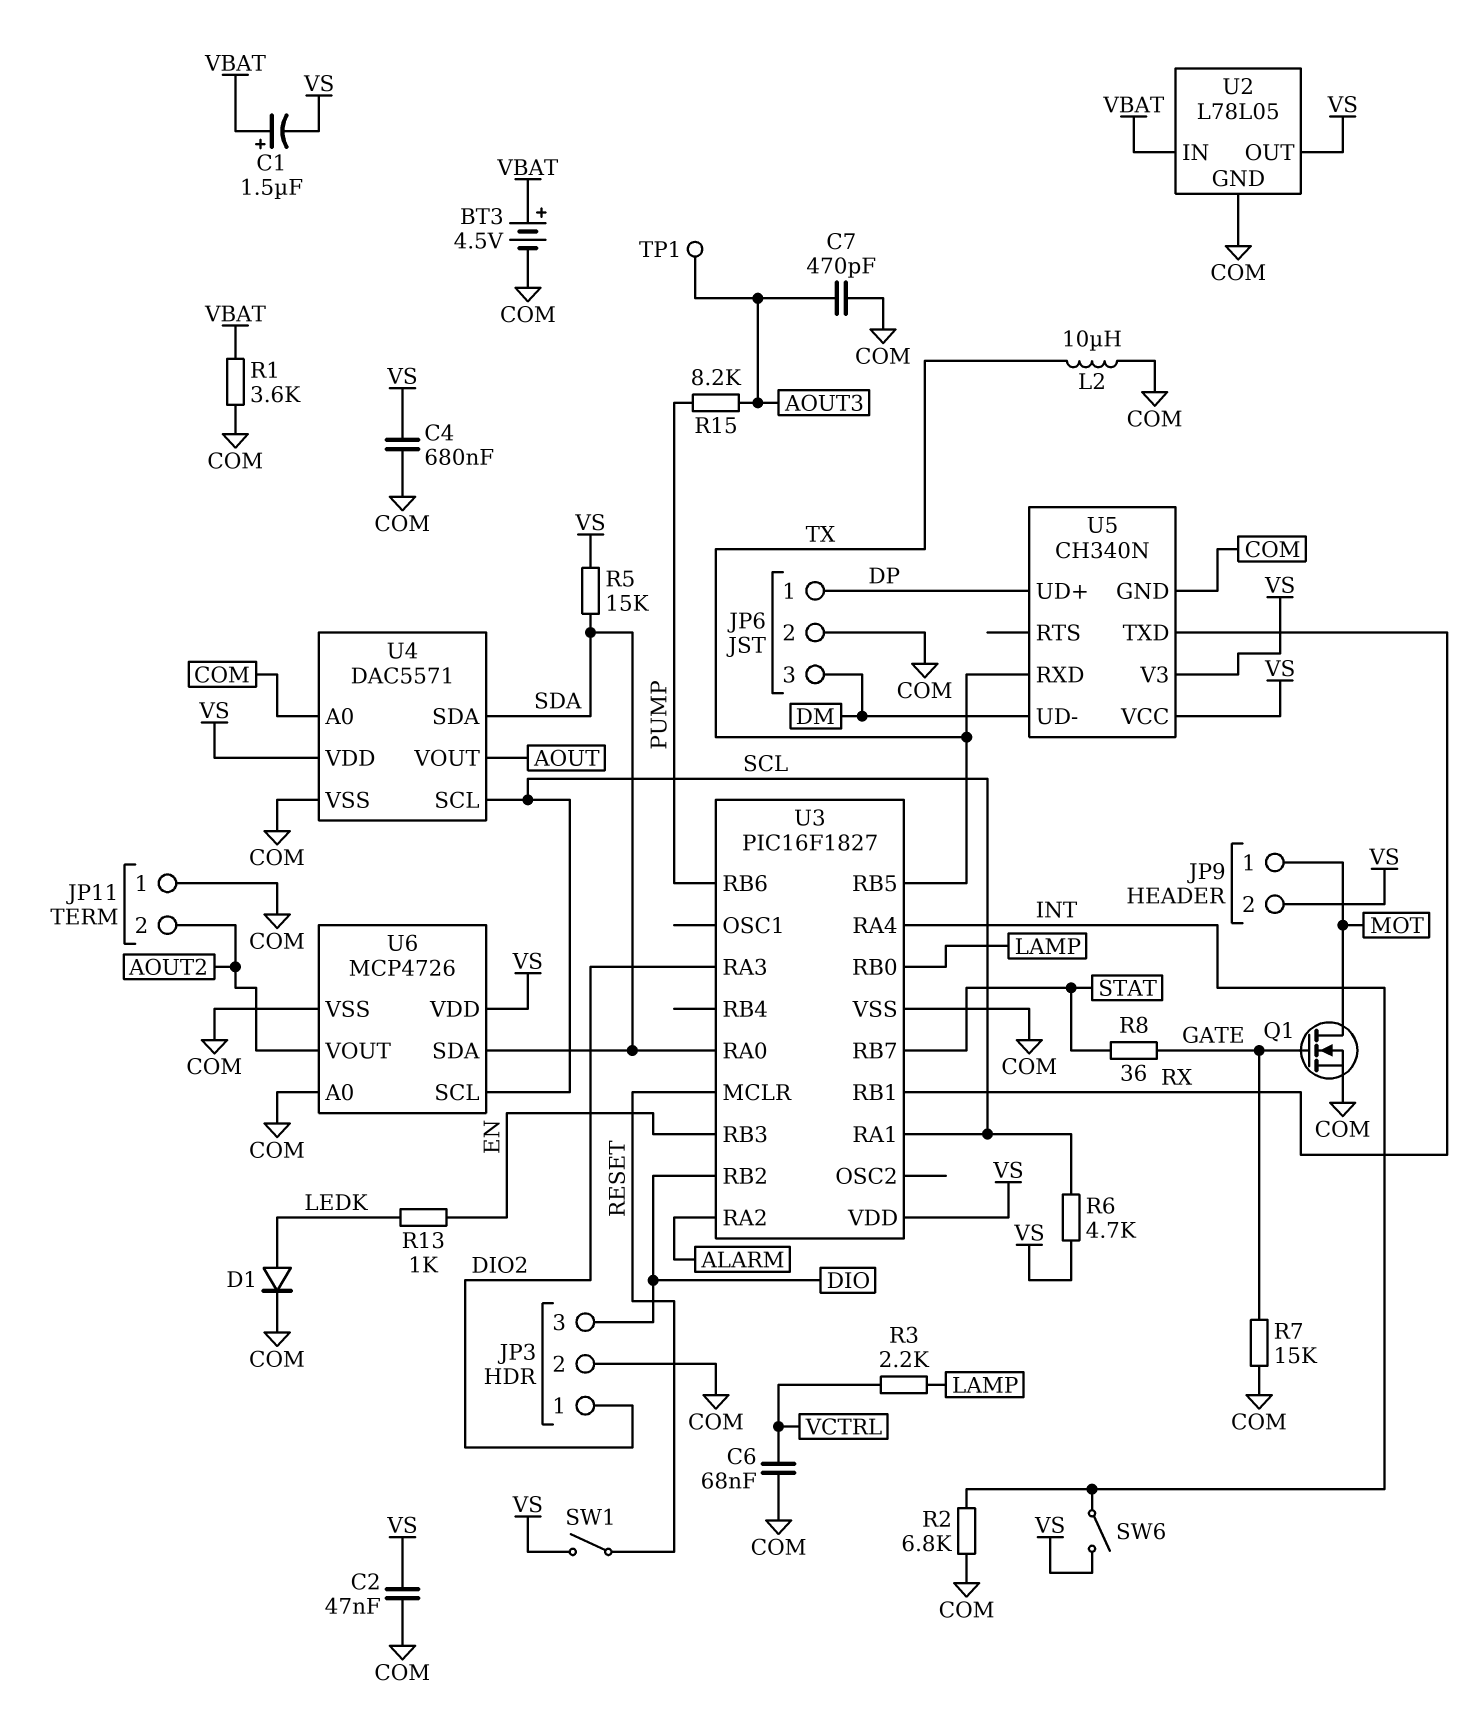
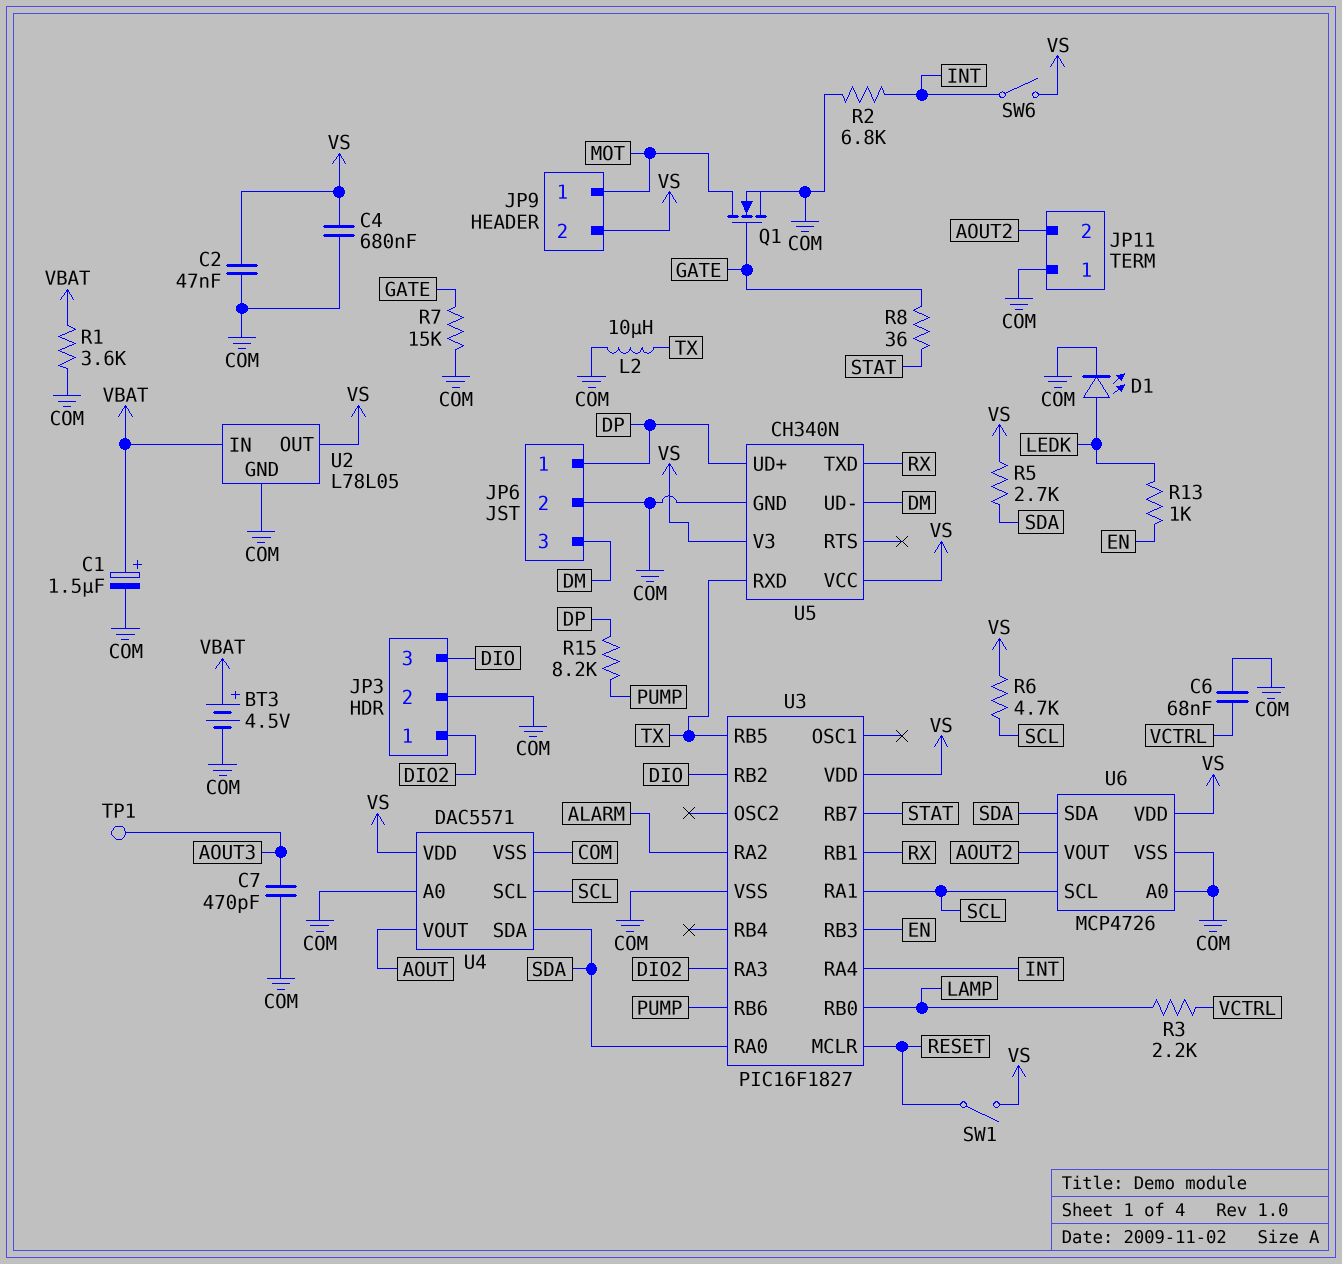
C1: 1.5uF (plus VBAT, minus VS) -> 1.5uF (plus VBAT, minus COM)
D1: diode (A LEDK, K COM) -> LED (A LEDK, K COM)
R5: 15k (SDA, VS) -> 2.7k (SDA, VS)
R15: 8.2k (AOUT3, PUMP) -> 8.2k (DP, PUMP)

